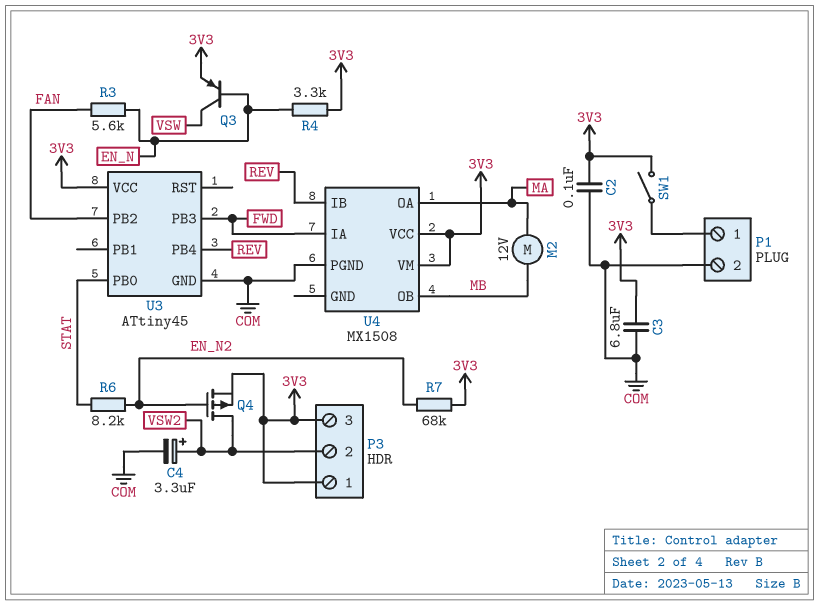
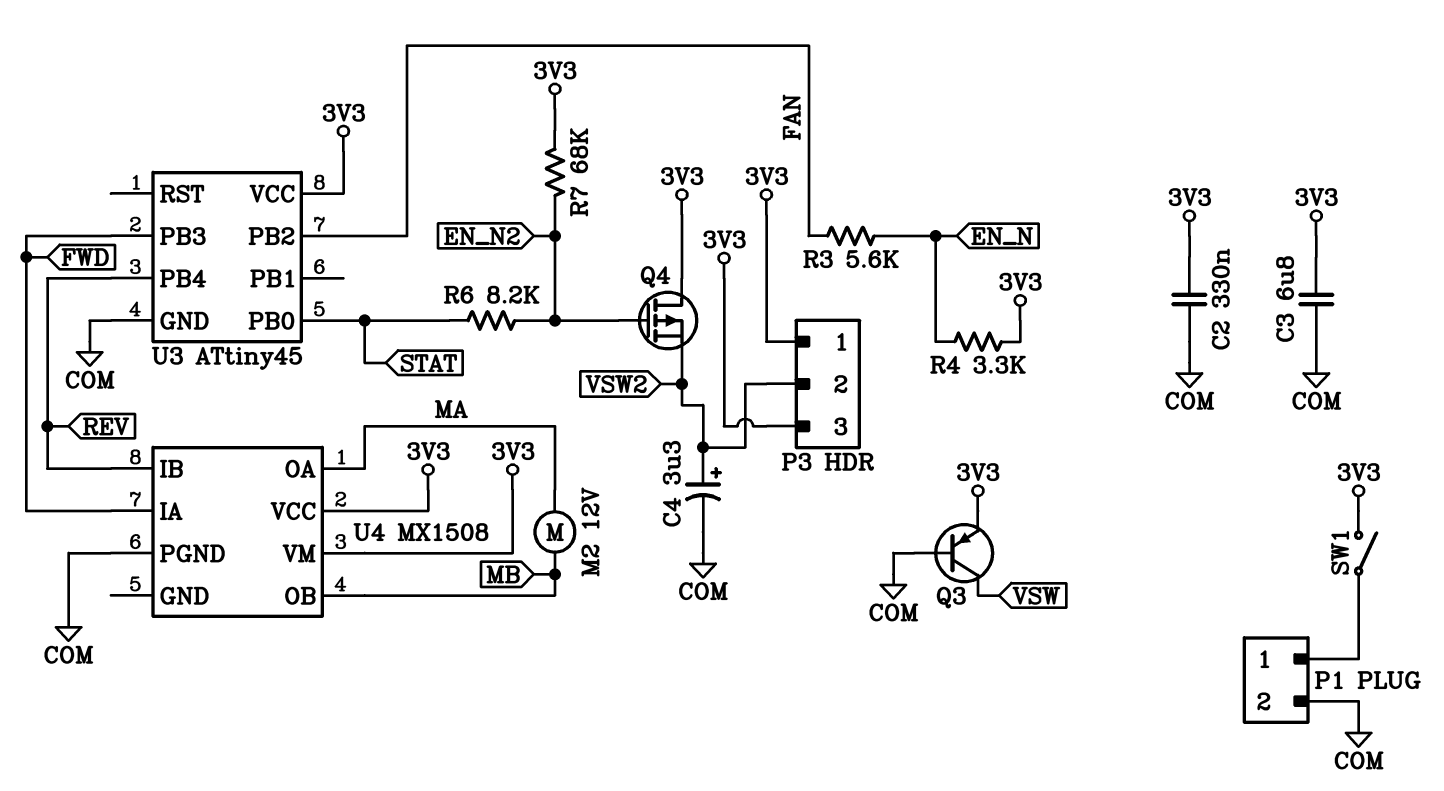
C2: 100nF (3V3, COM) -> 330nF (3V3, COM)
Q3: PNP (B EN_N, C VSW, E 3V3) -> PNP (B COM, C VSW, E 3V3)
Q4: PMOS (G EN_N2, D VSW2, S 3V3) -> PMOS (G EN_N2, D 3V3, S VSW2)

